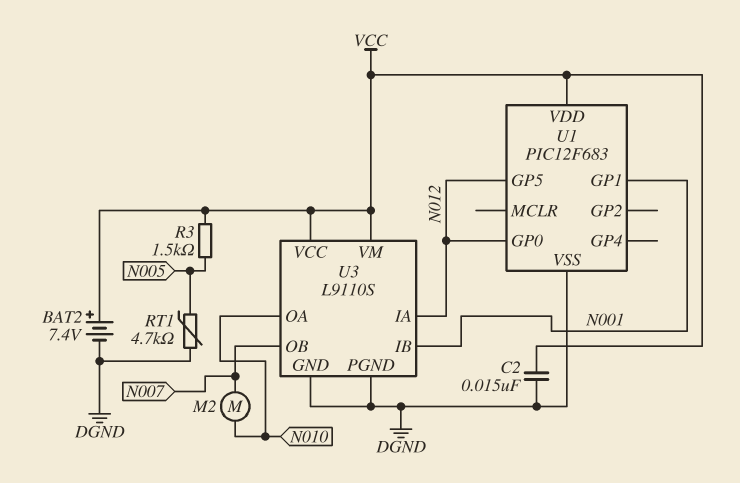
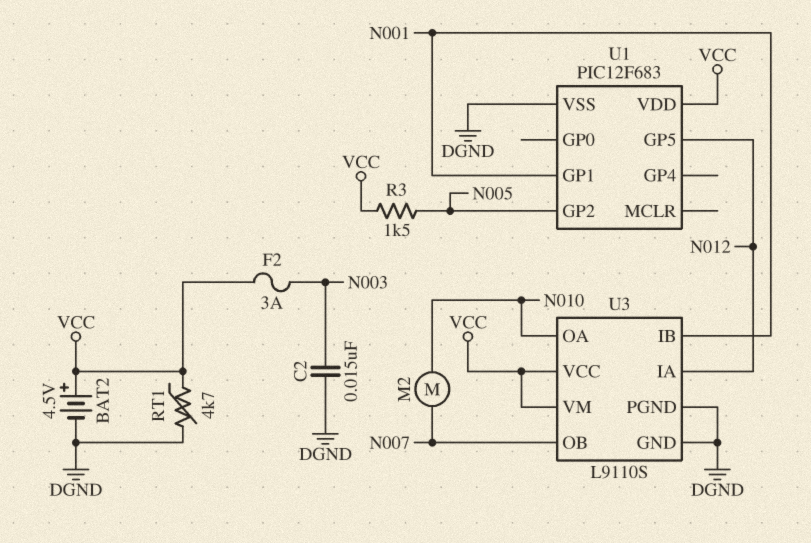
BAT2: 7.4V (plus VCC, minus DGND) -> 4.5V (plus VCC, minus DGND)
C2: 15nF (DGND, VCC) -> 15nF (DGND, N003)
F2: none -> 3A (N003, VCC)
RT1: 4.7k (DGND, N005) -> 4.7k (DGND, VCC)
U1 pin GP0: N012 -> none
U1 pin GP2: none -> N005

